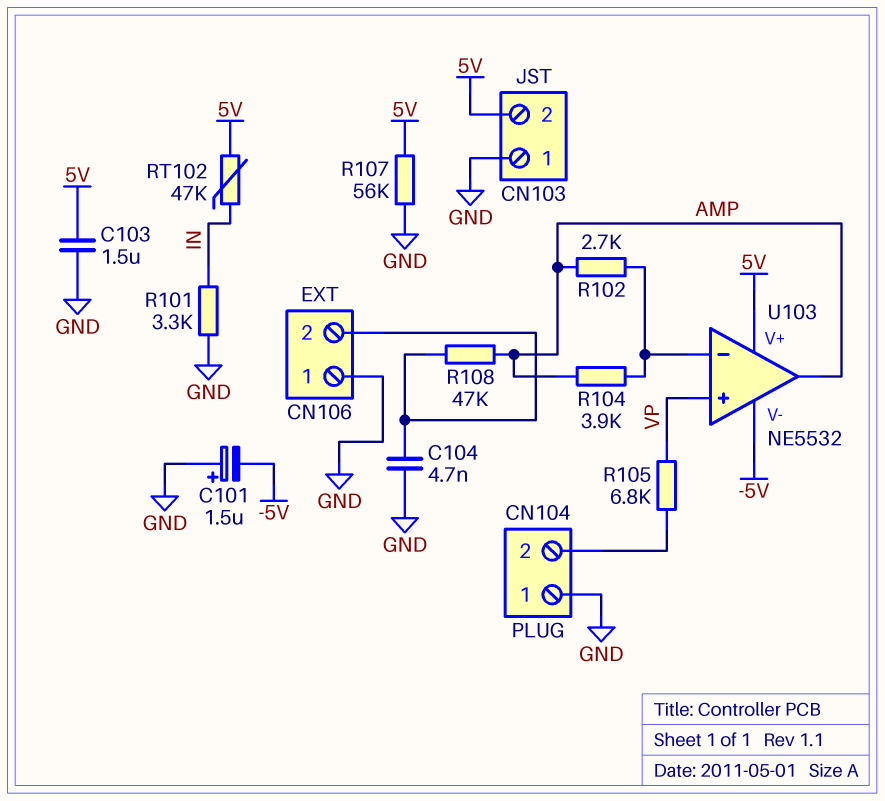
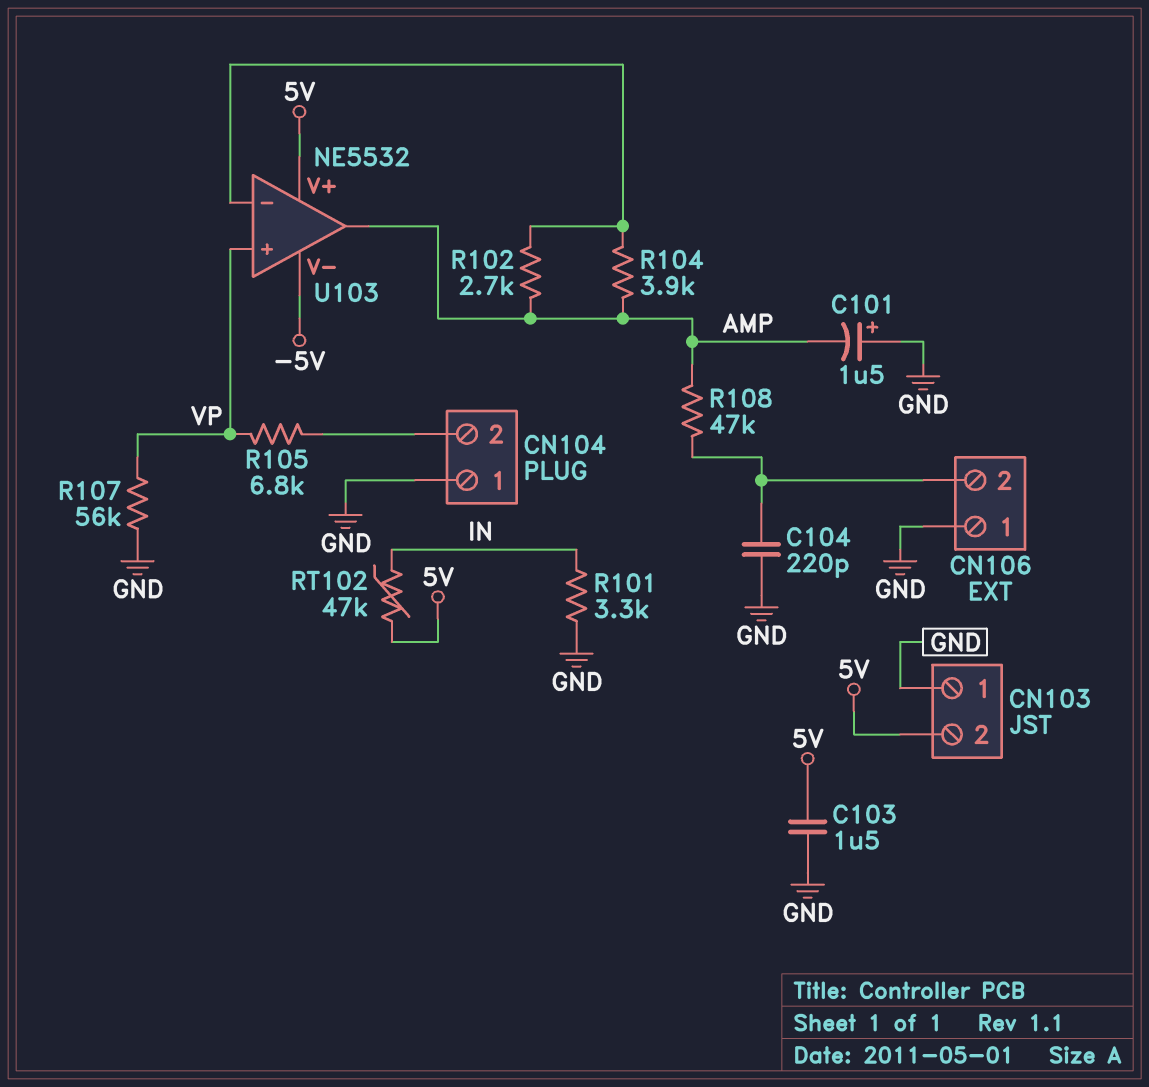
C101: 1.5uF (plus GND, minus -5V) -> 1.5uF (plus GND, minus AMP)
C104: 4.7nF (CN106/2, GND) -> 220pF (CN106/2, GND)
R107: 56k (5V, GND) -> 56k (GND, VP)

